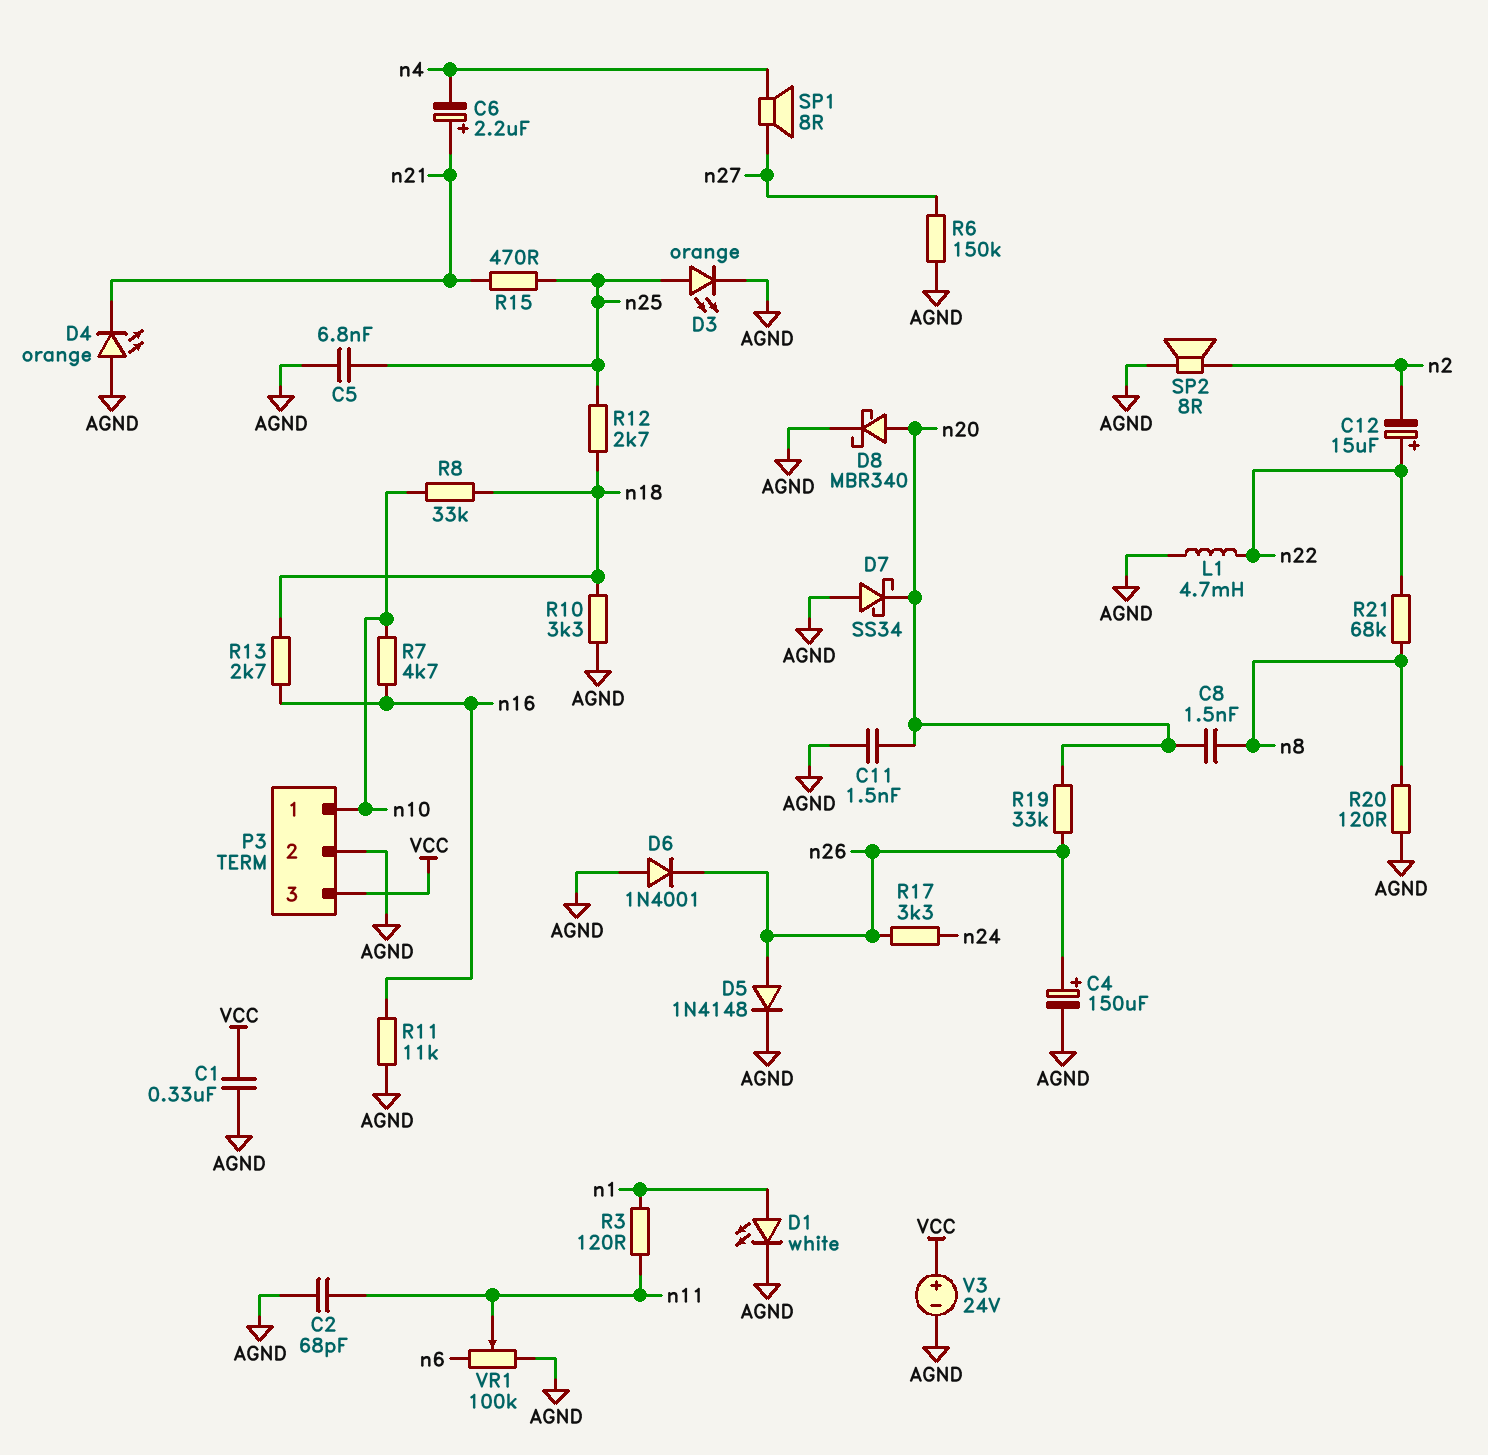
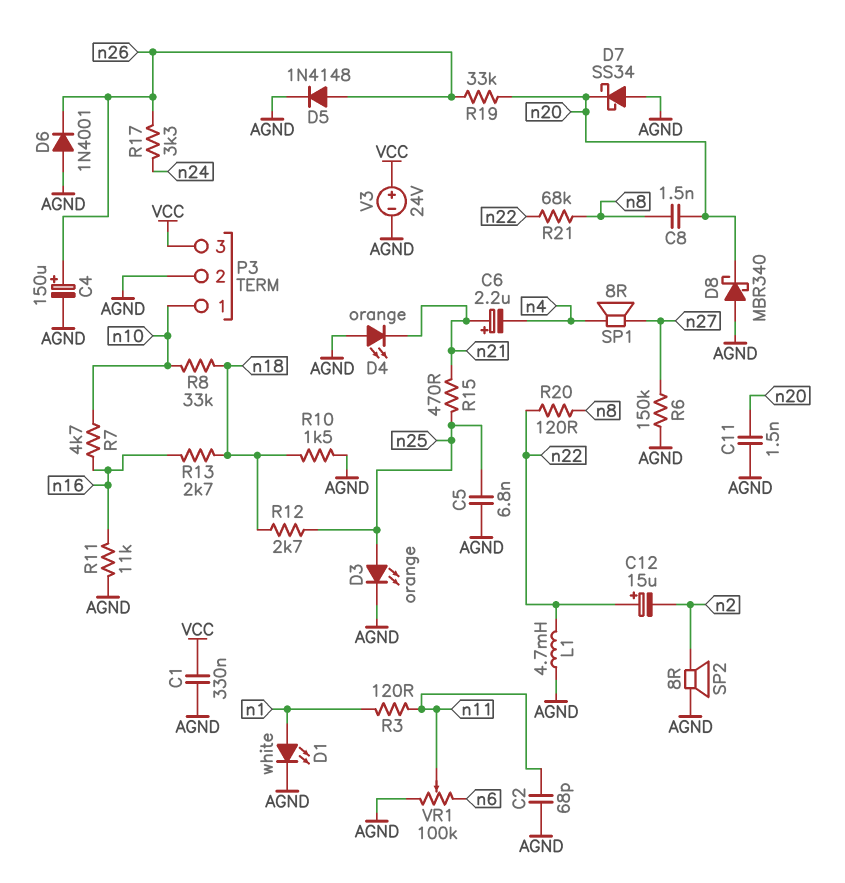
D8: schottky MBR340 (A n20, K AGND) -> schottky MBR340 (A AGND, K n20)
R10: 3.3k (AGND, n18) -> 1.5k (AGND, n18)
R20: 120 (AGND, n8) -> 120 (n8, n22)

